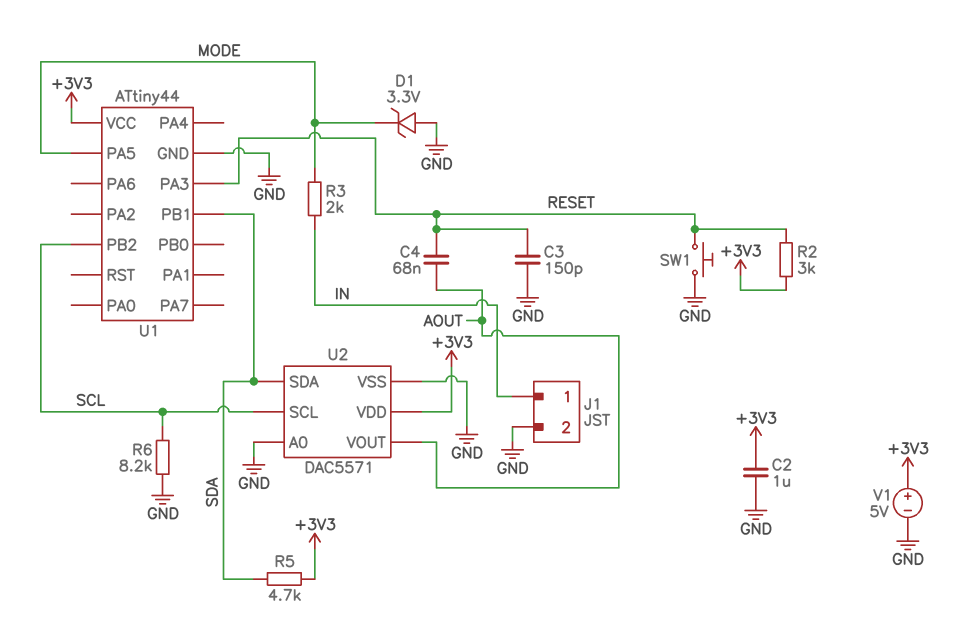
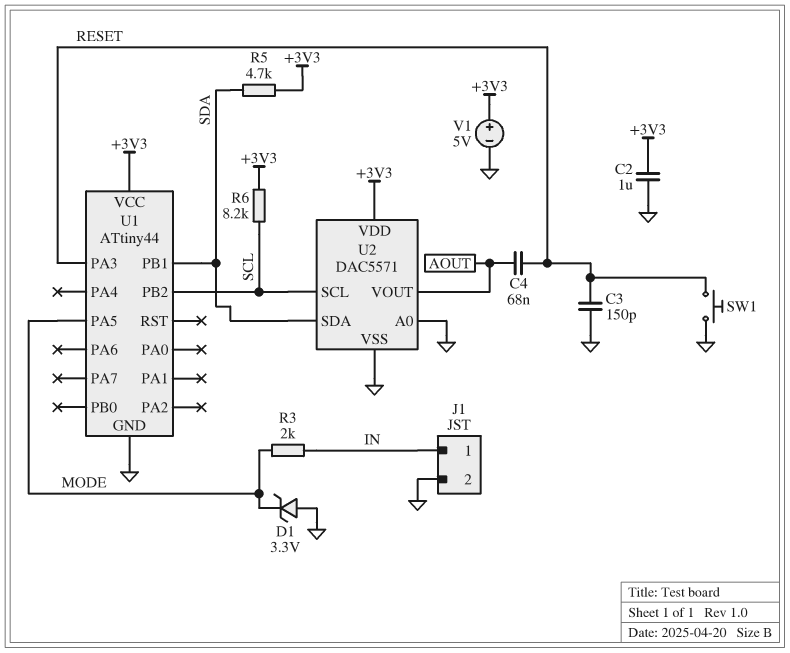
R2: 3k (+3V3, RESET) -> none
R6: 8.2k (GND, SCL) -> 8.2k (+3V3, SCL)

